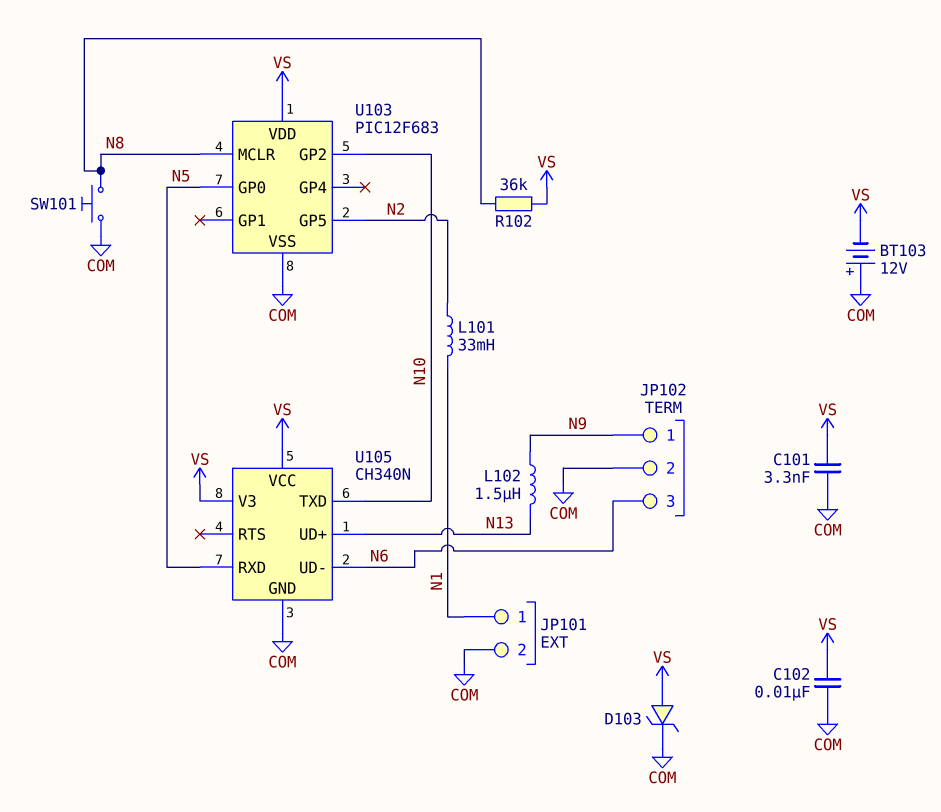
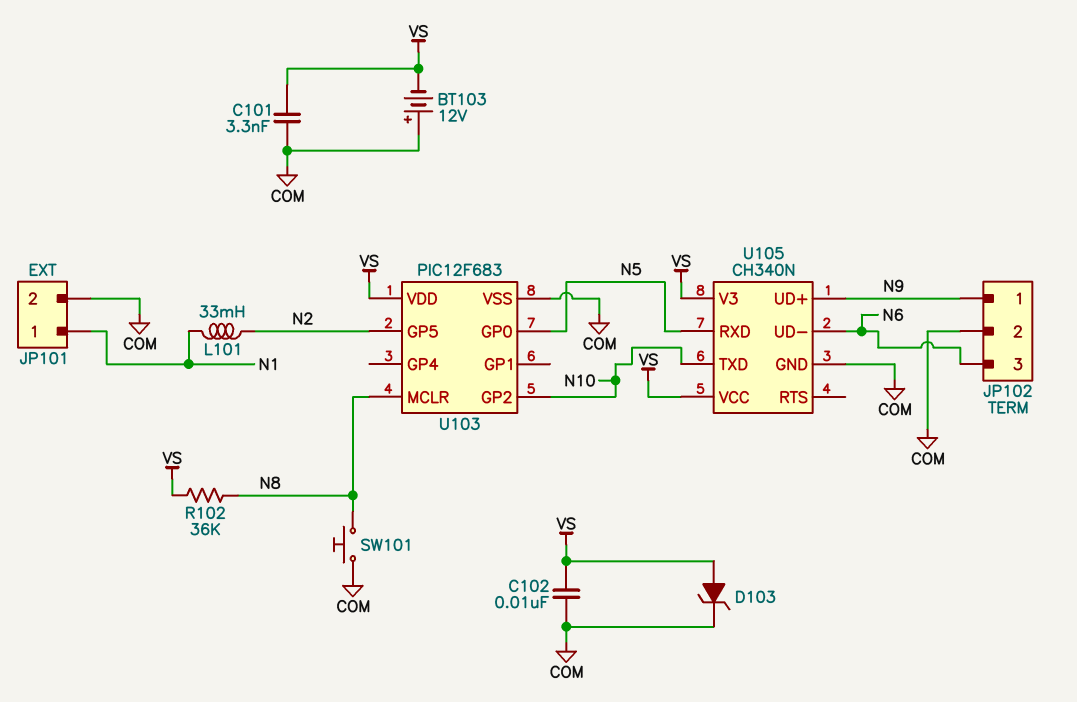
L102: 1.5uH (N9, N13) -> none
U105 pin UD+: N13 -> N9

